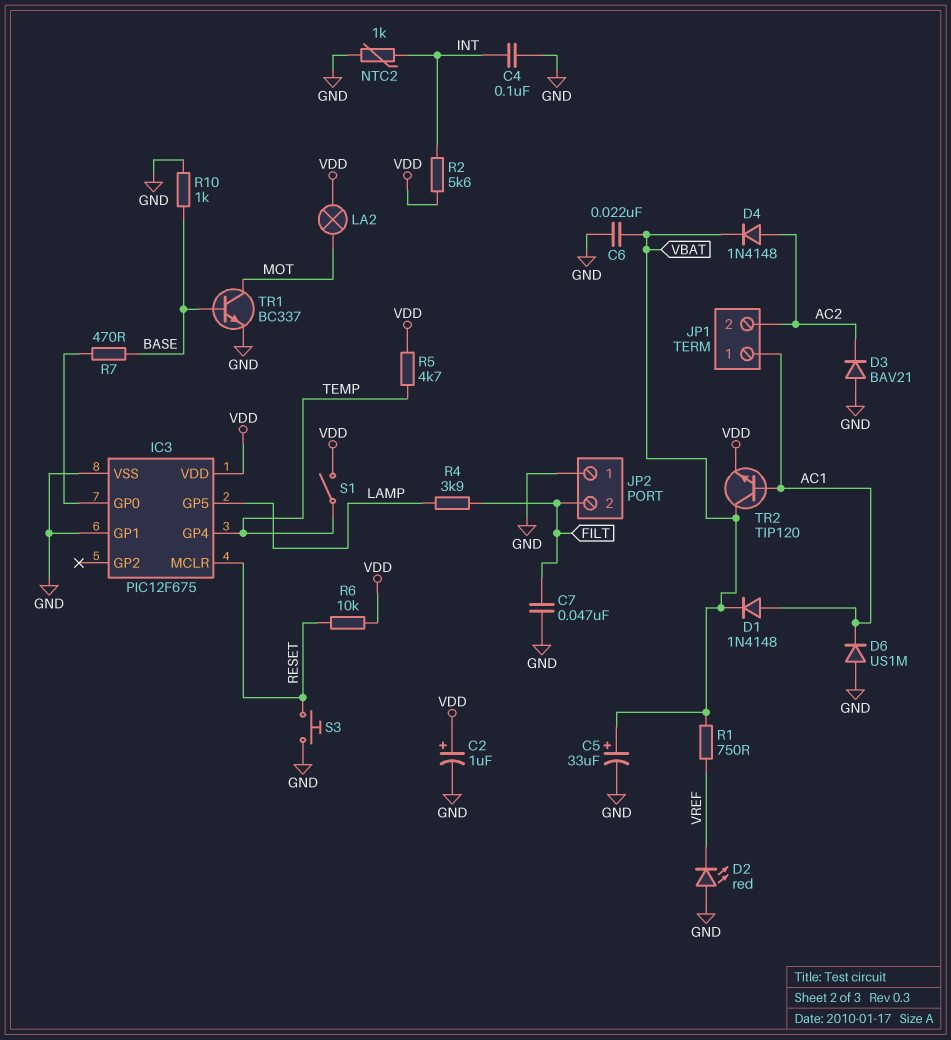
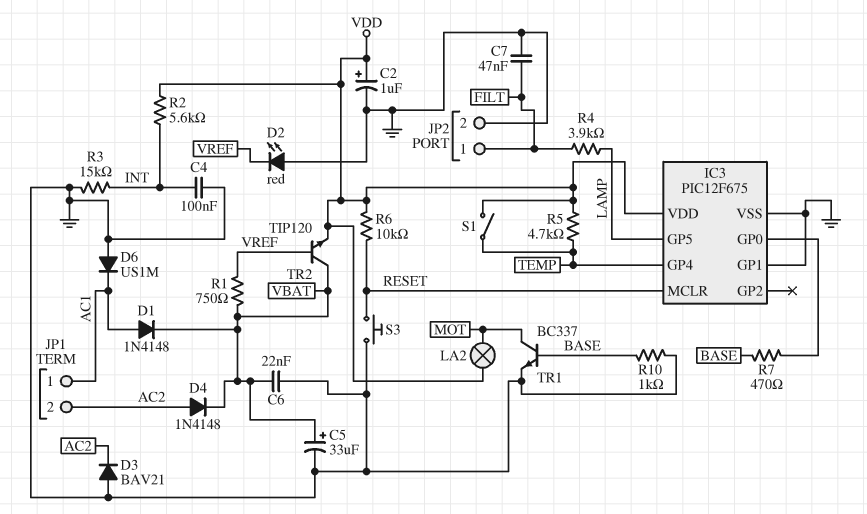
JP2 pin 1: GND -> FILT
JP2 pin 2: FILT -> GND
NTC2: 1k (GND, INT) -> none
R3: none -> 15k (GND, INT)
TR2: NPN TIP120 (B AC1, C VBAT, E VDD) -> NPN TIP120 (B VREF, C VBAT, E VDD)

